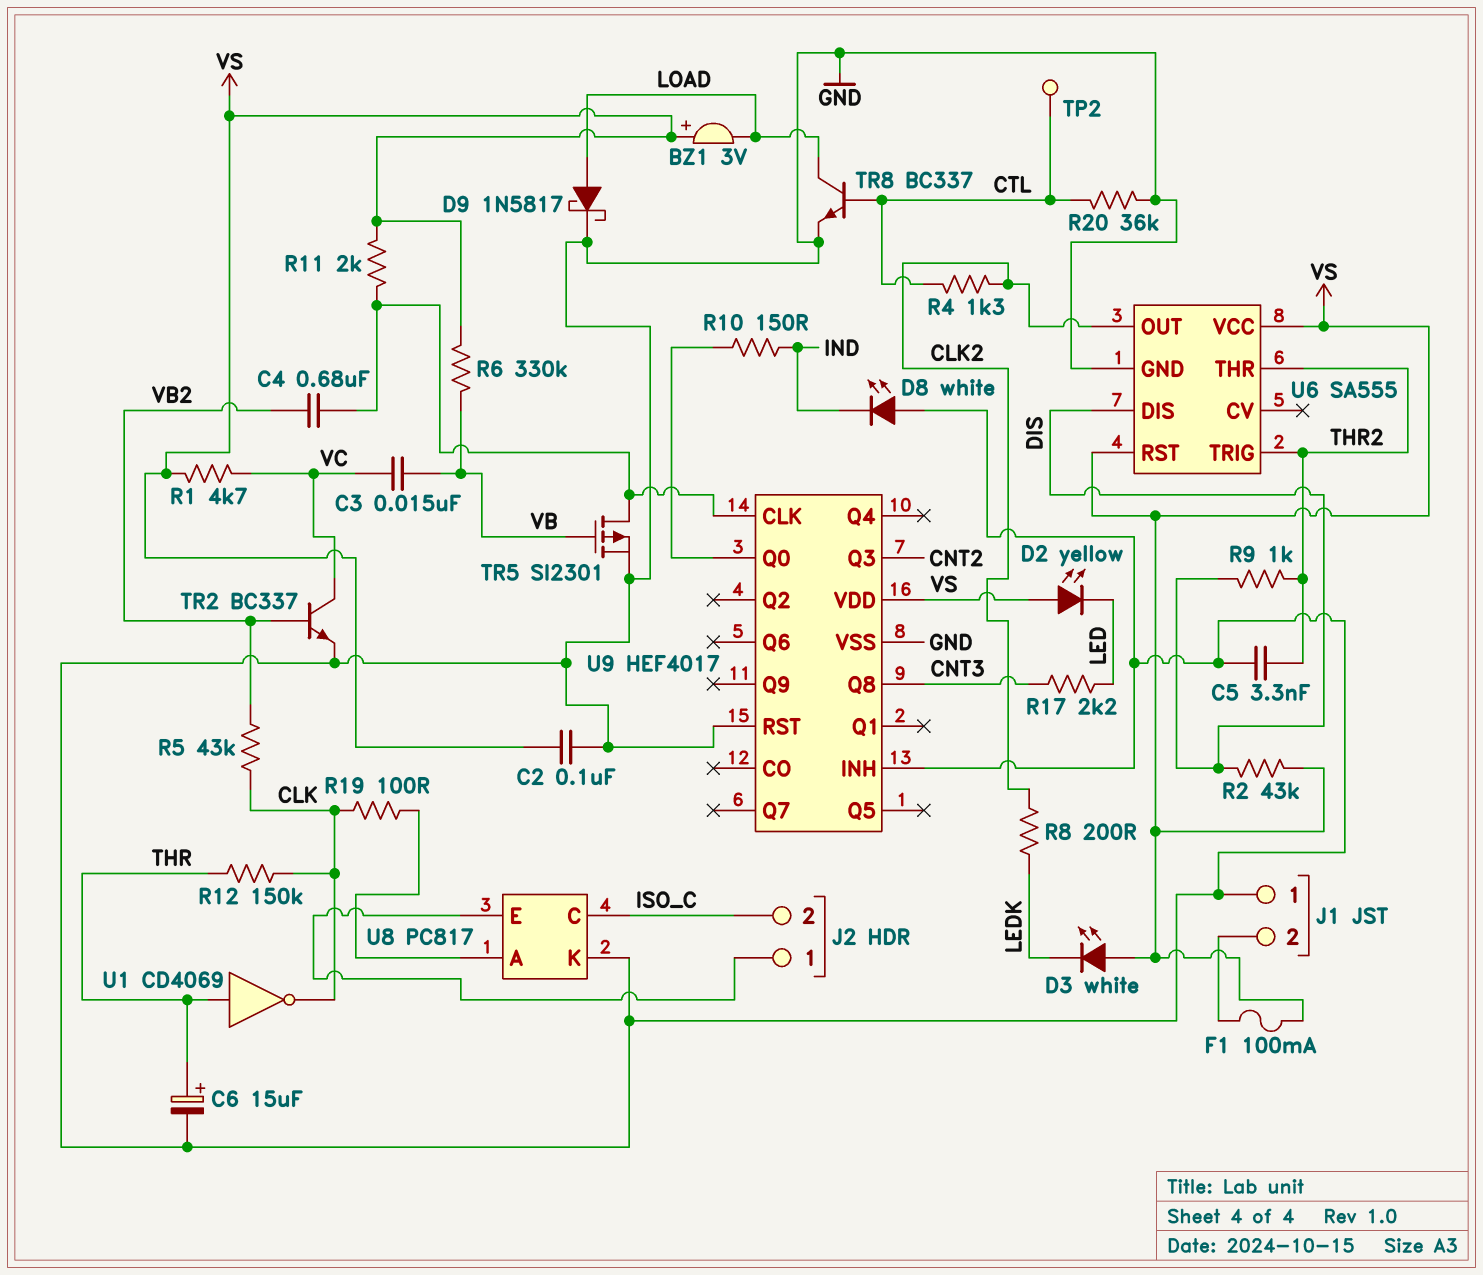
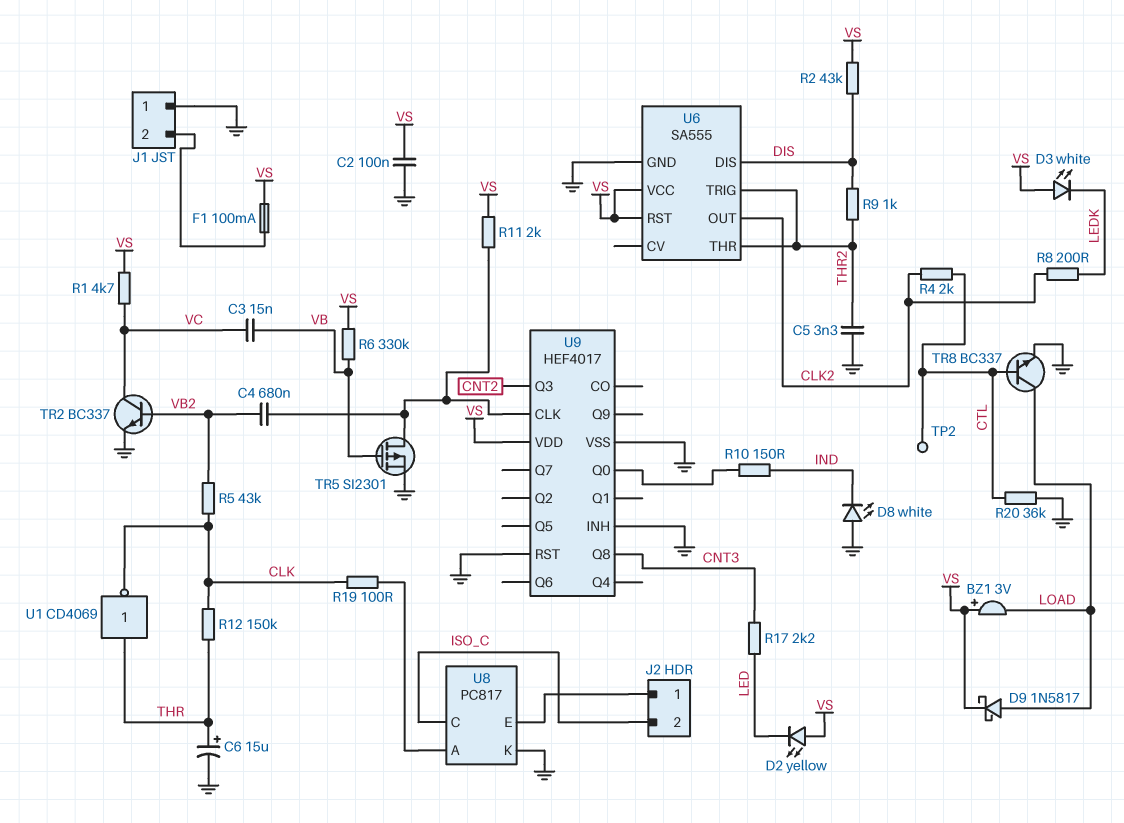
D9: schottky 1N5817 (A LOAD, K GND) -> schottky 1N5817 (A LOAD, K VS)
R4: 1.3k (CLK2, CTL) -> 2k (CLK2, CTL)

